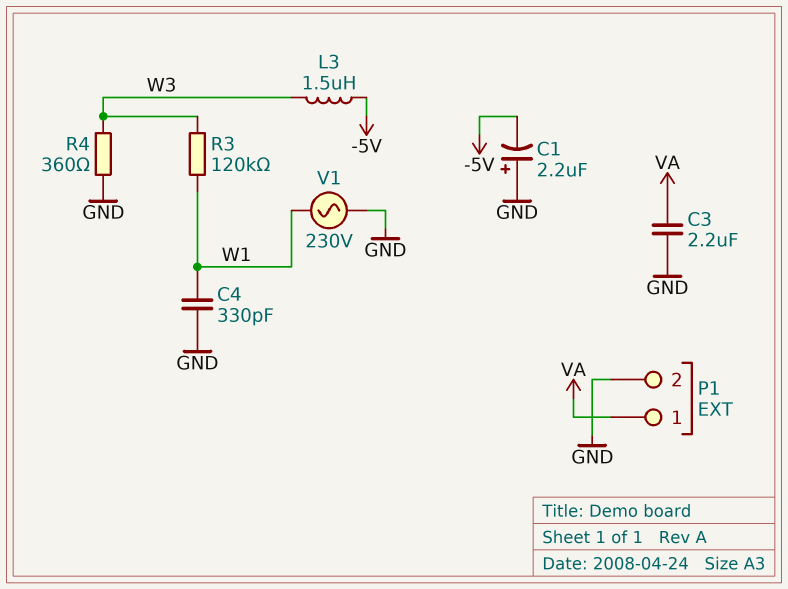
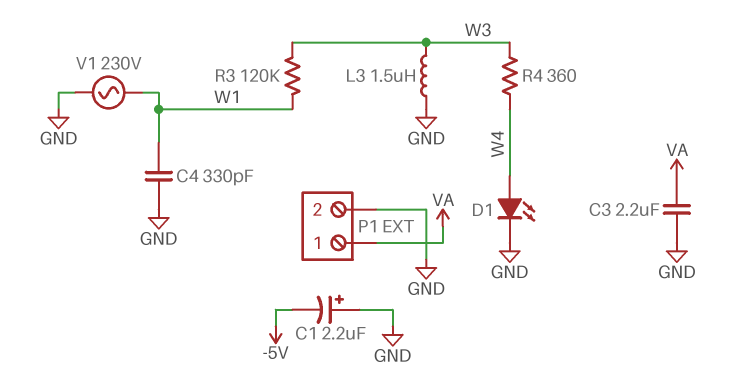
D1: none -> LED (A W4, K GND)
L3: 1.5uH (-5V, W3) -> 1.5uH (GND, W3)
R4: 360 (GND, W3) -> 360 (W3, W4)

